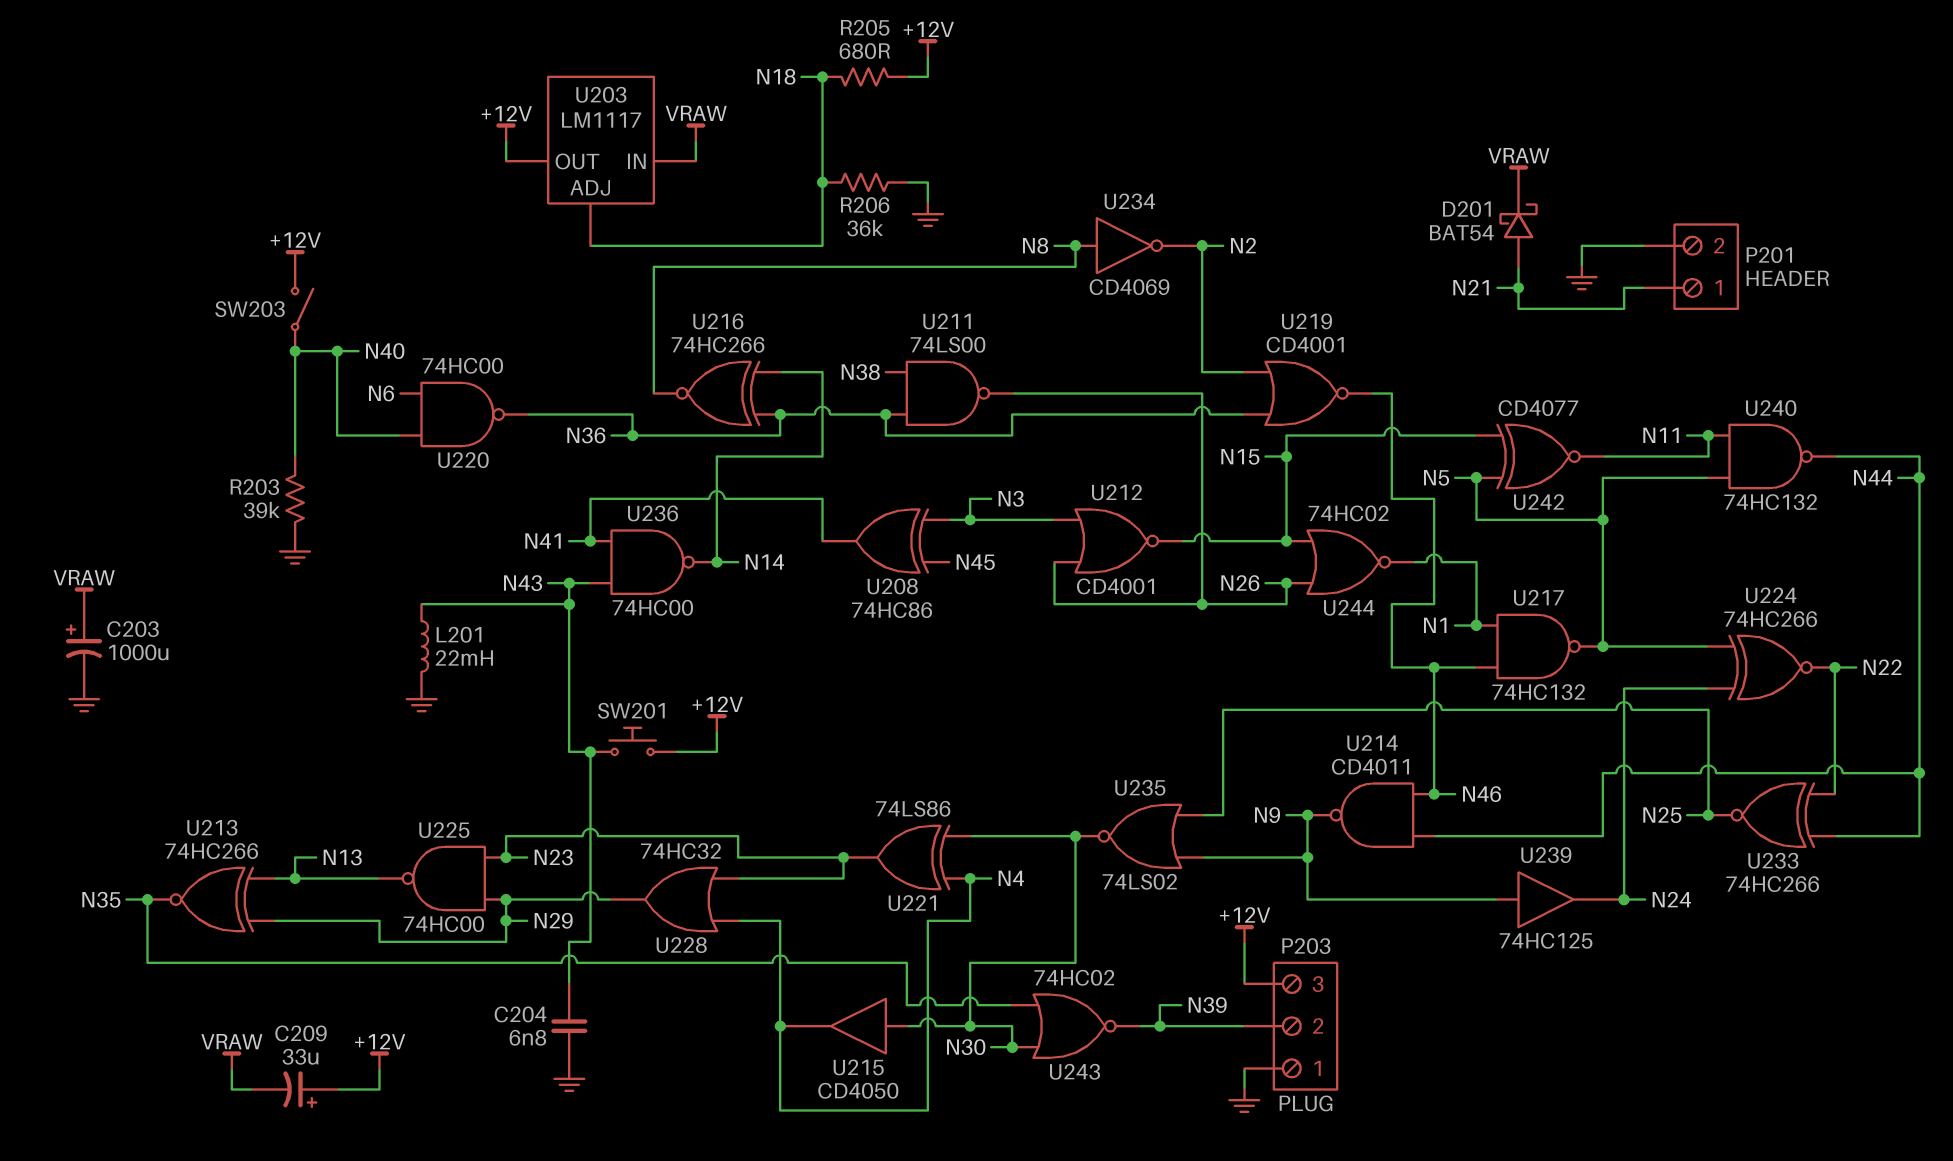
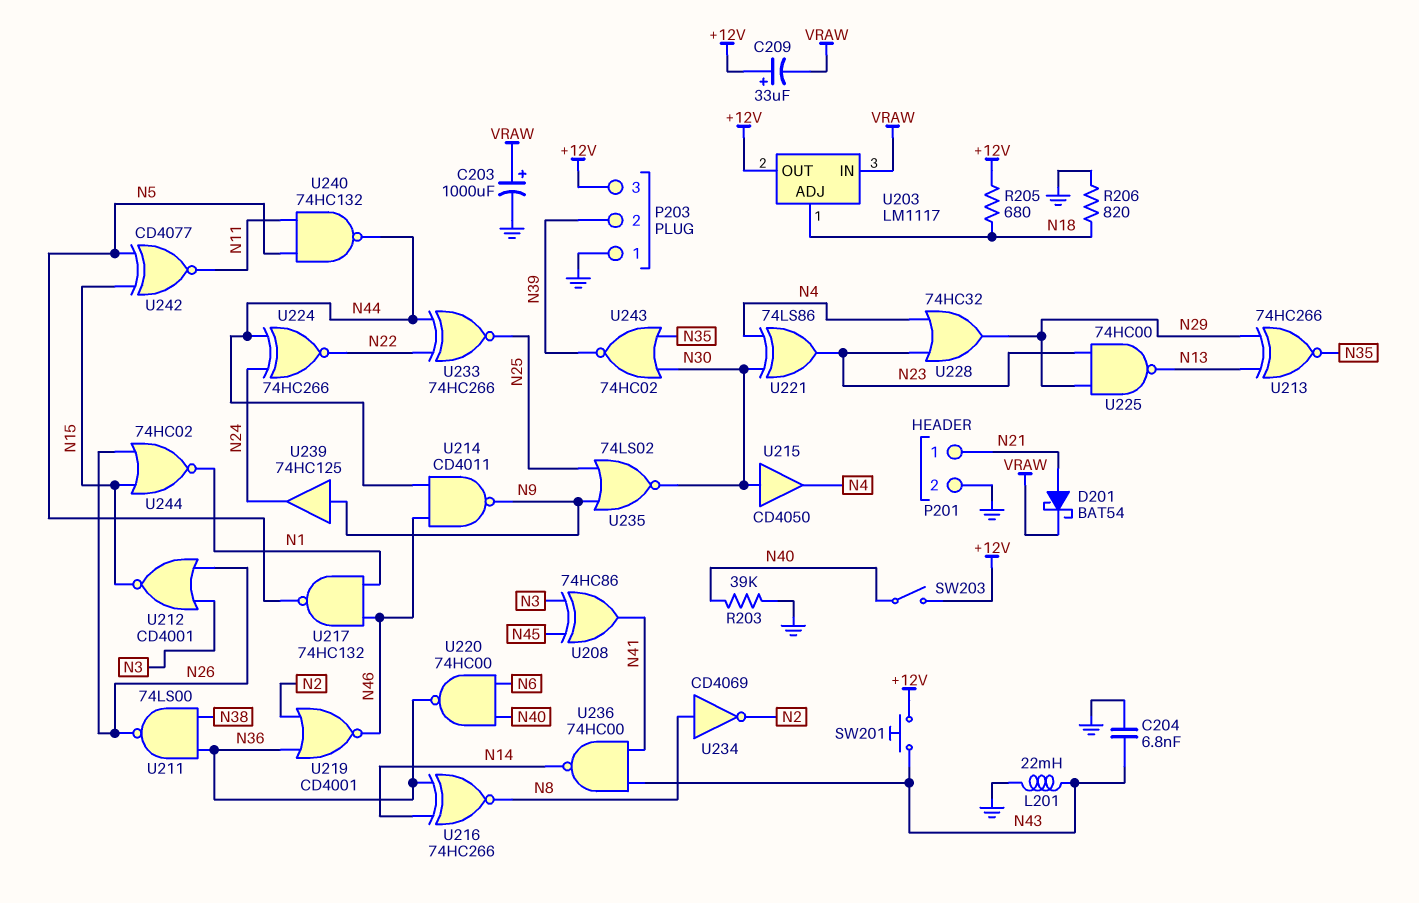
R206: 36k (GND, N18) -> 820 (GND, N18)
U224: XNOR 74HC266 (in N5, in N24, out N22) -> XNOR 74HC266 (in N24, in N44, out N22)

